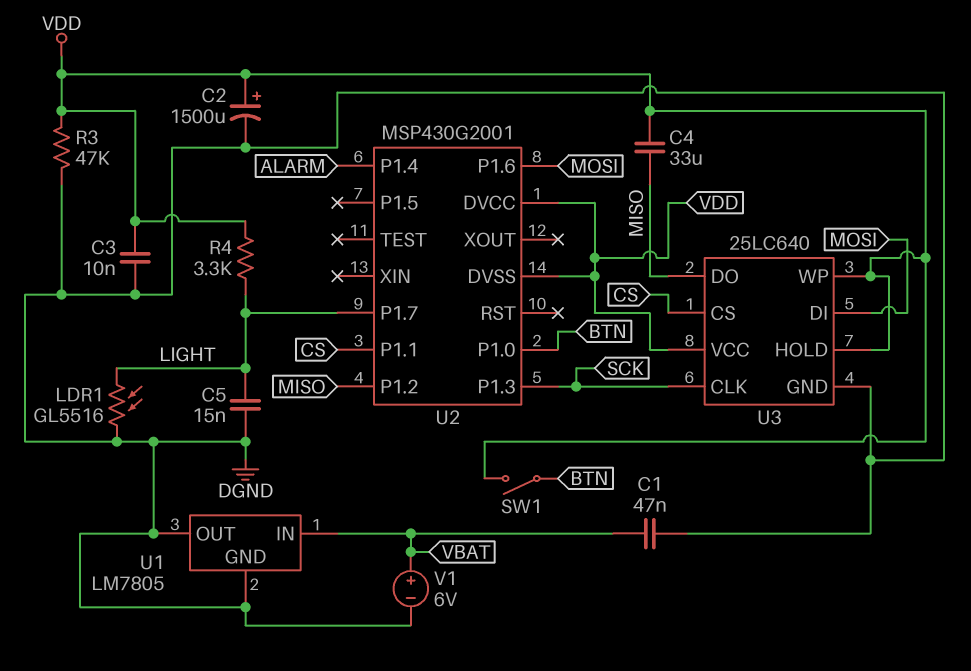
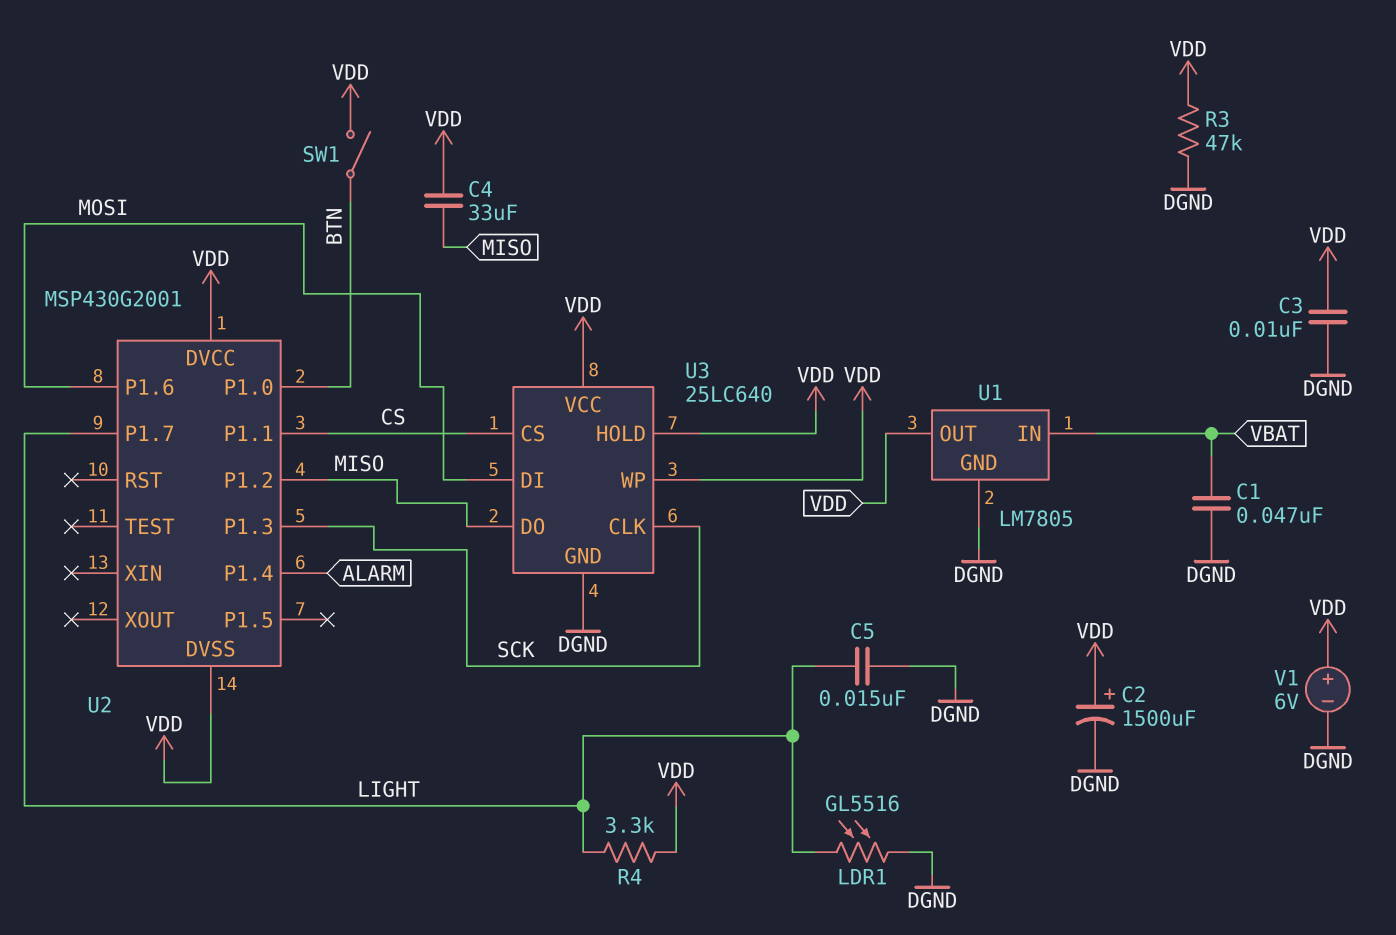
U1 pin OUT: DGND -> VDD
V1: 6V (plus VBAT, minus DGND) -> 6V (plus VDD, minus DGND)

